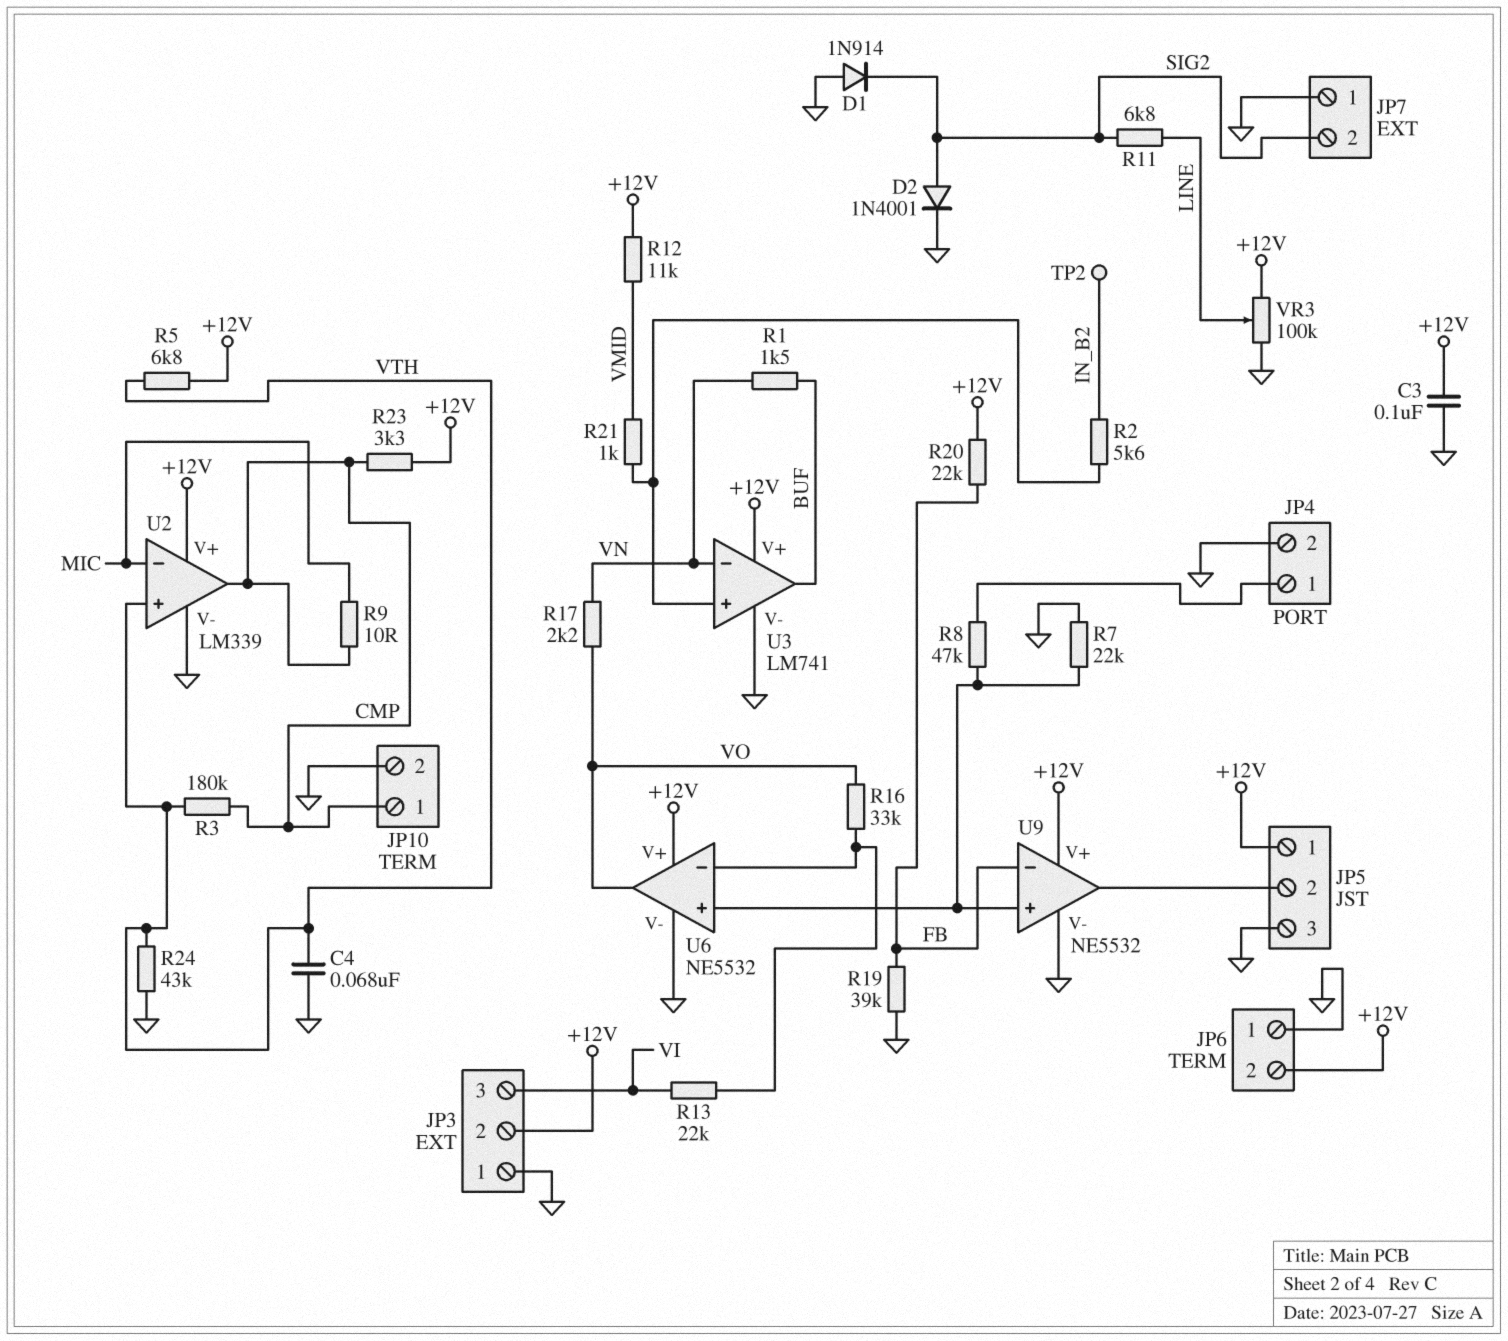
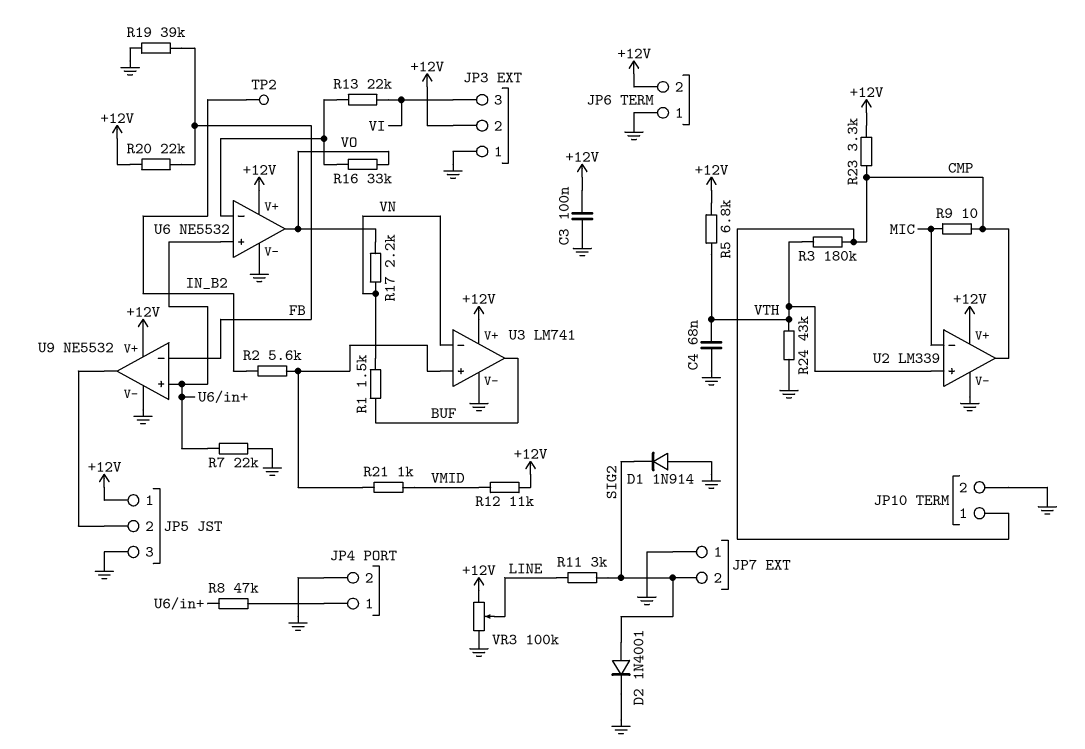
R11: 6.8k (LINE, SIG2) -> 3k (LINE, SIG2)

